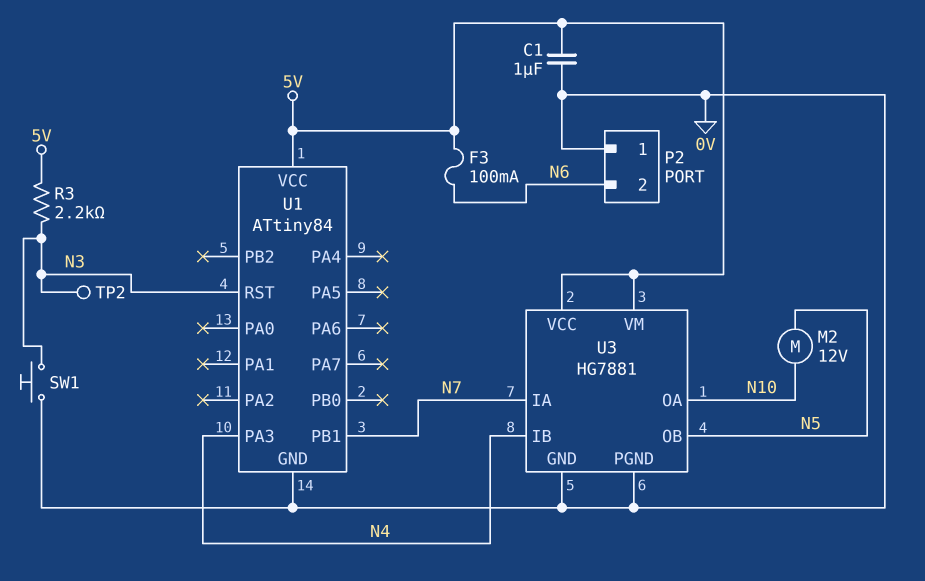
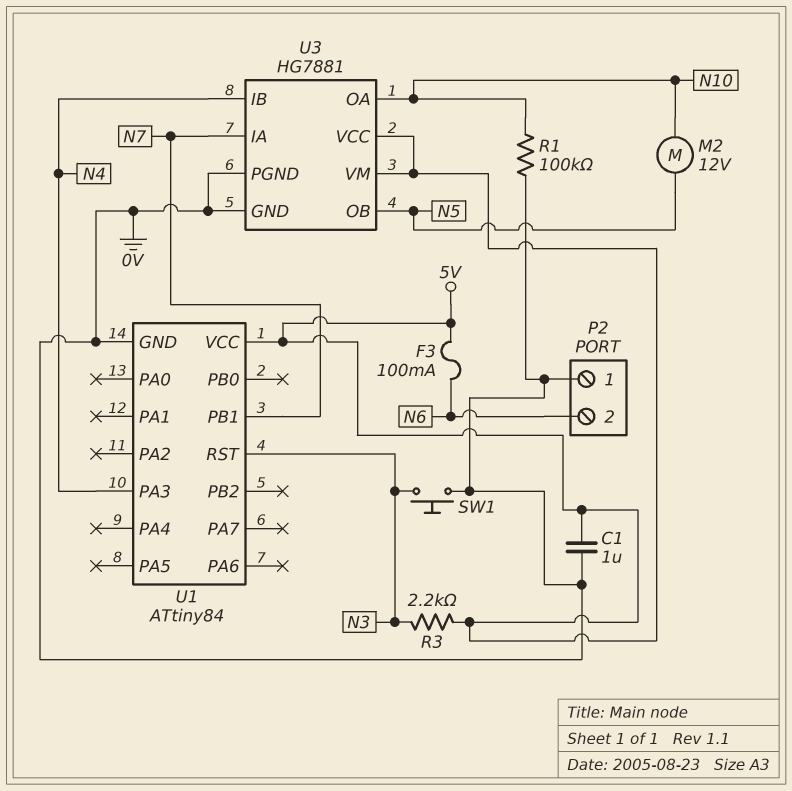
R1: none -> 100k (0V, N10)
TP2: test point (N3) -> none

